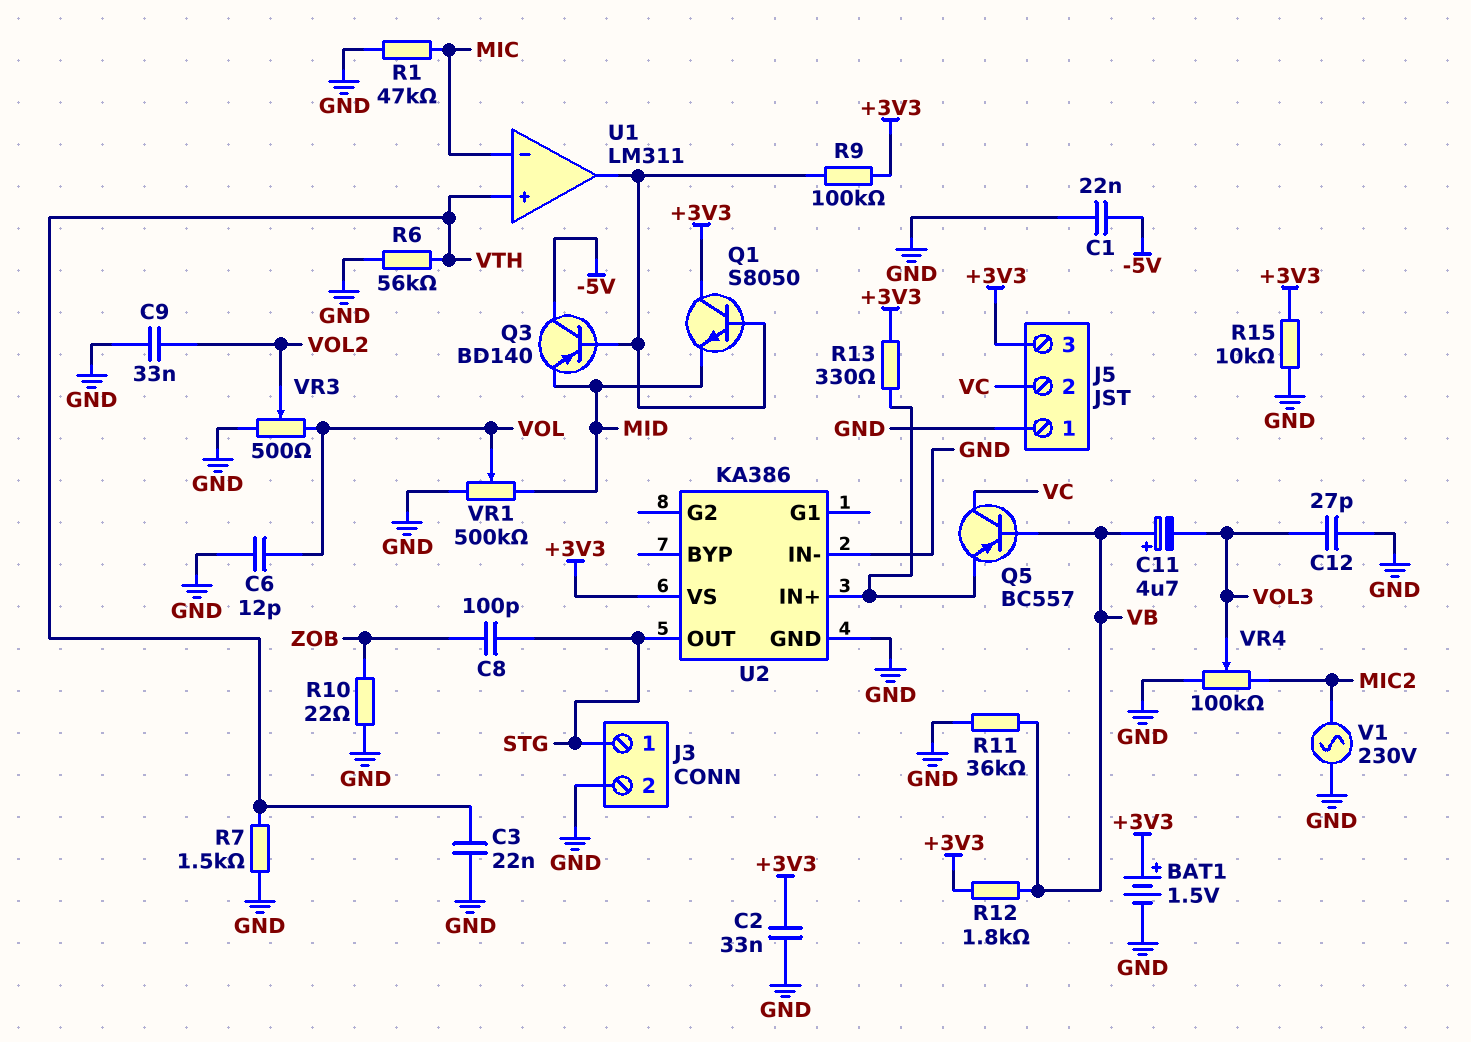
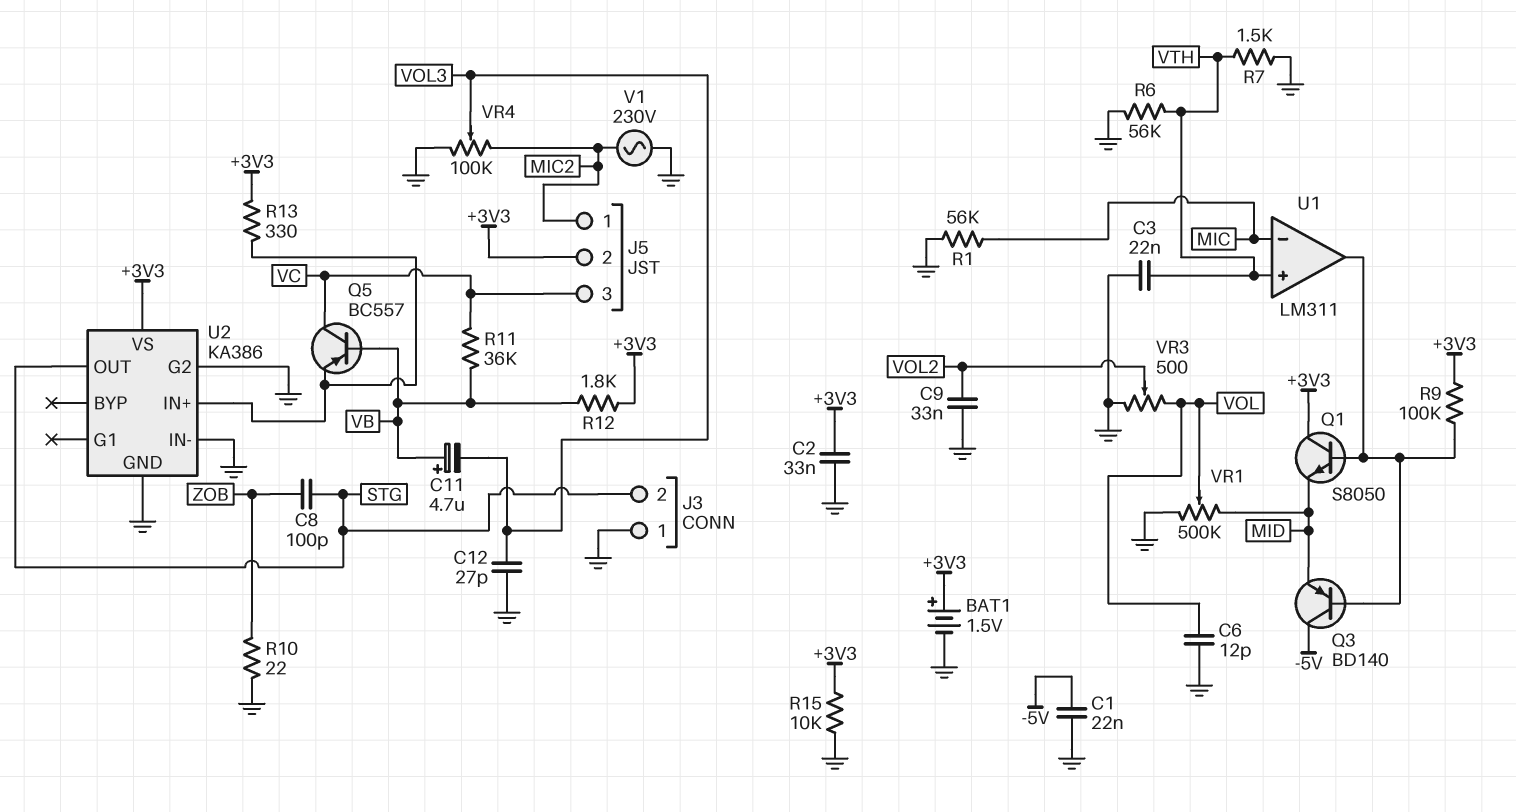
J3 pin 1: STG -> GND
J3 pin 2: GND -> STG
J5 pin 1: GND -> MIC2
J5 pin 2: VC -> +3V3
J5 pin 3: +3V3 -> VC
R1: 47k (GND, MIC) -> 56k (GND, MIC)
R11: 36k (GND, VB) -> 36k (VB, VC)
U2 pin G2: none -> GND

